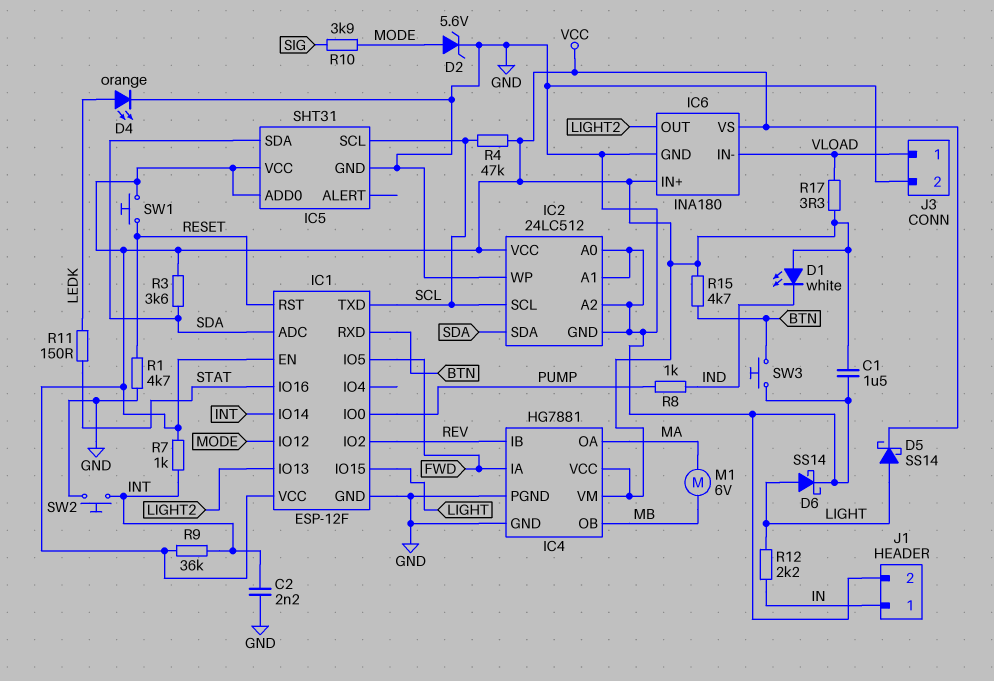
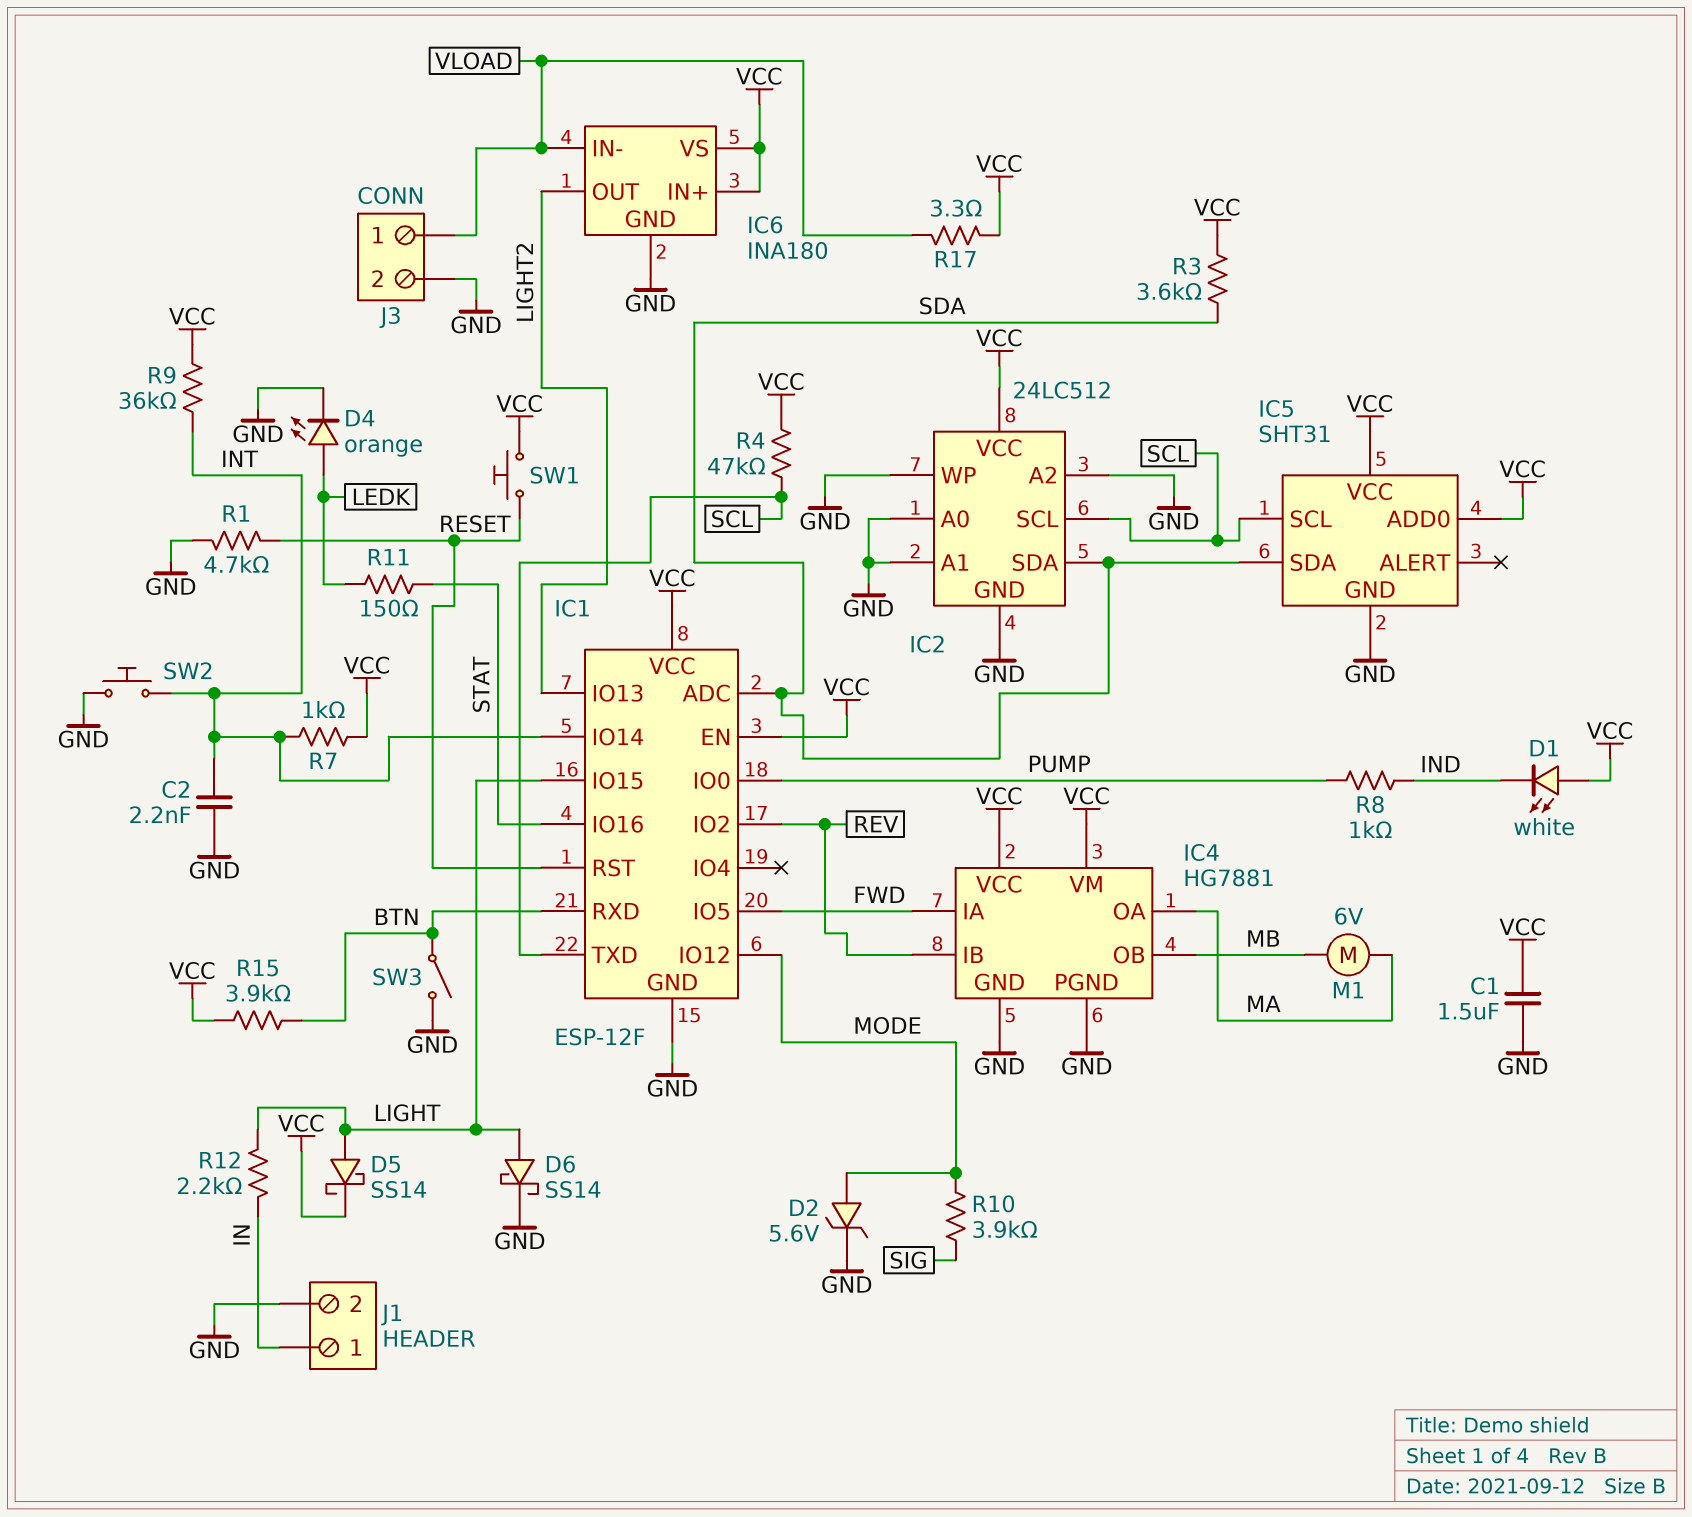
R15: 4.7k (BTN, VCC) -> 3.9k (BTN, VCC)
SW3: button (BTN, GND) -> switch (BTN, GND)

